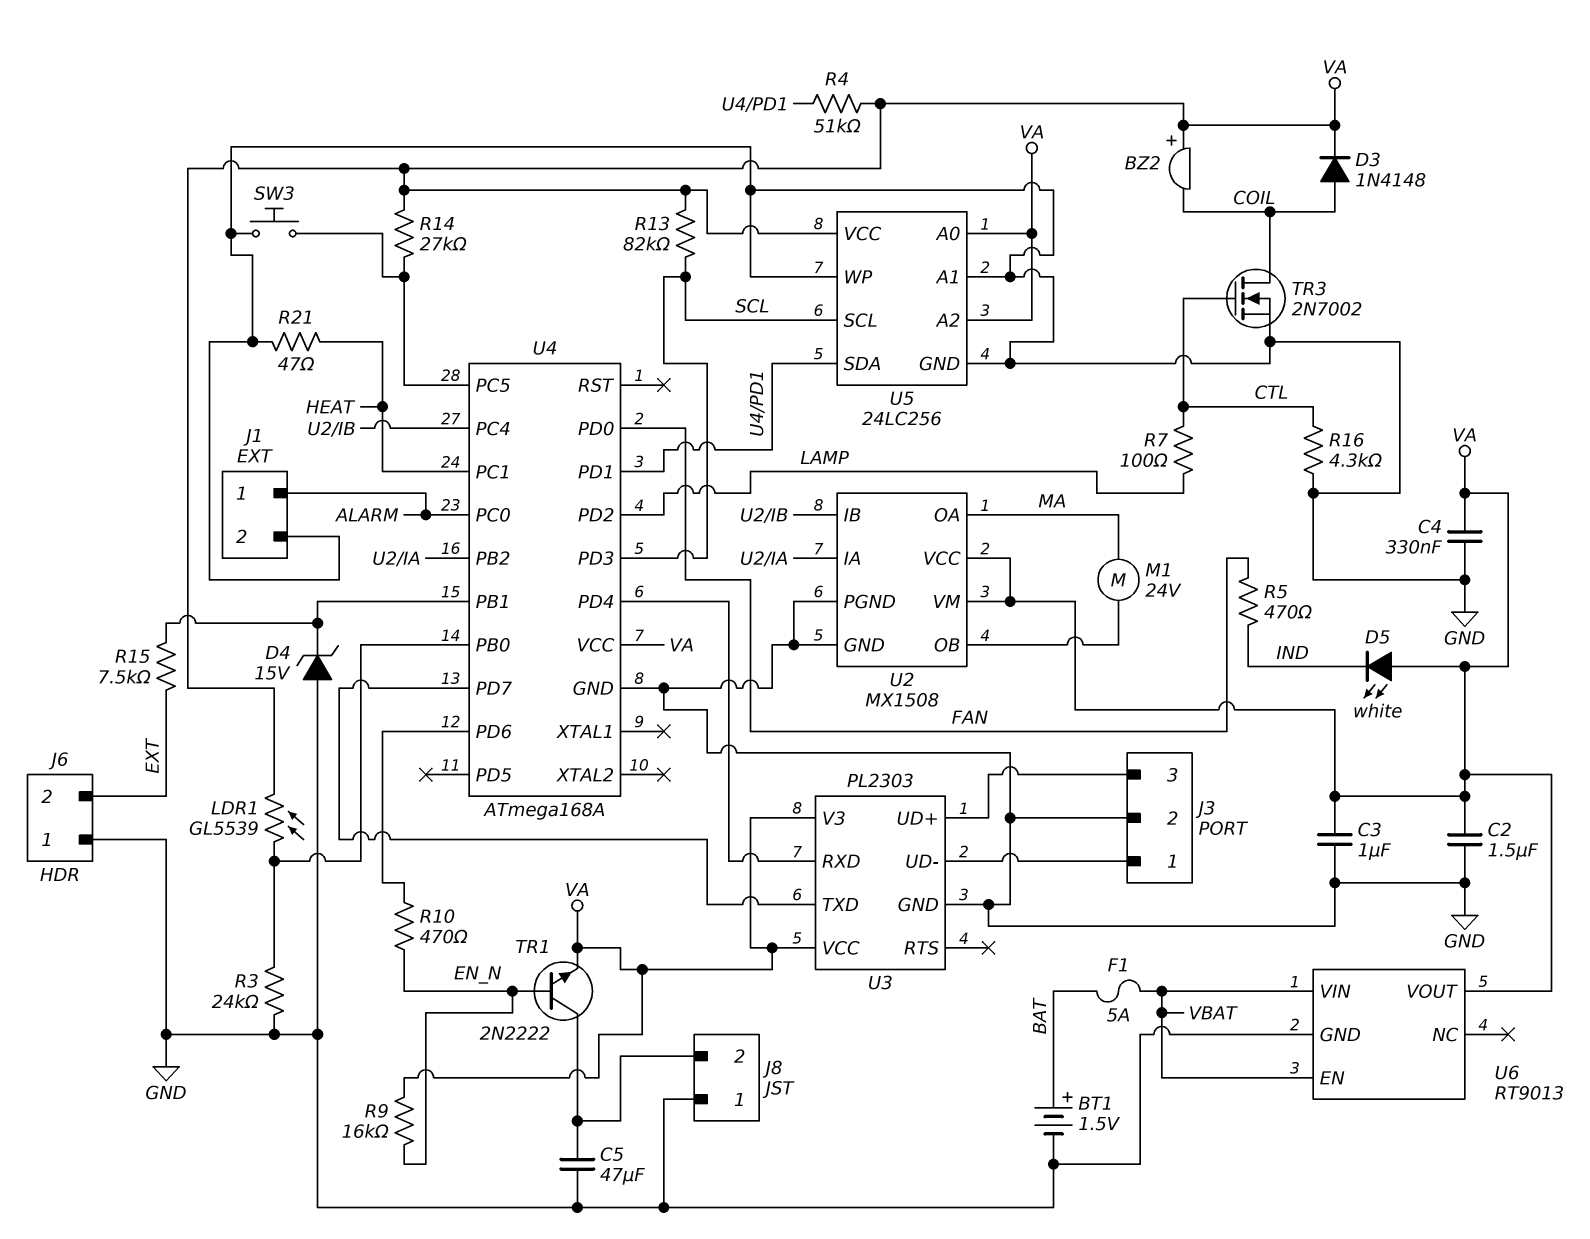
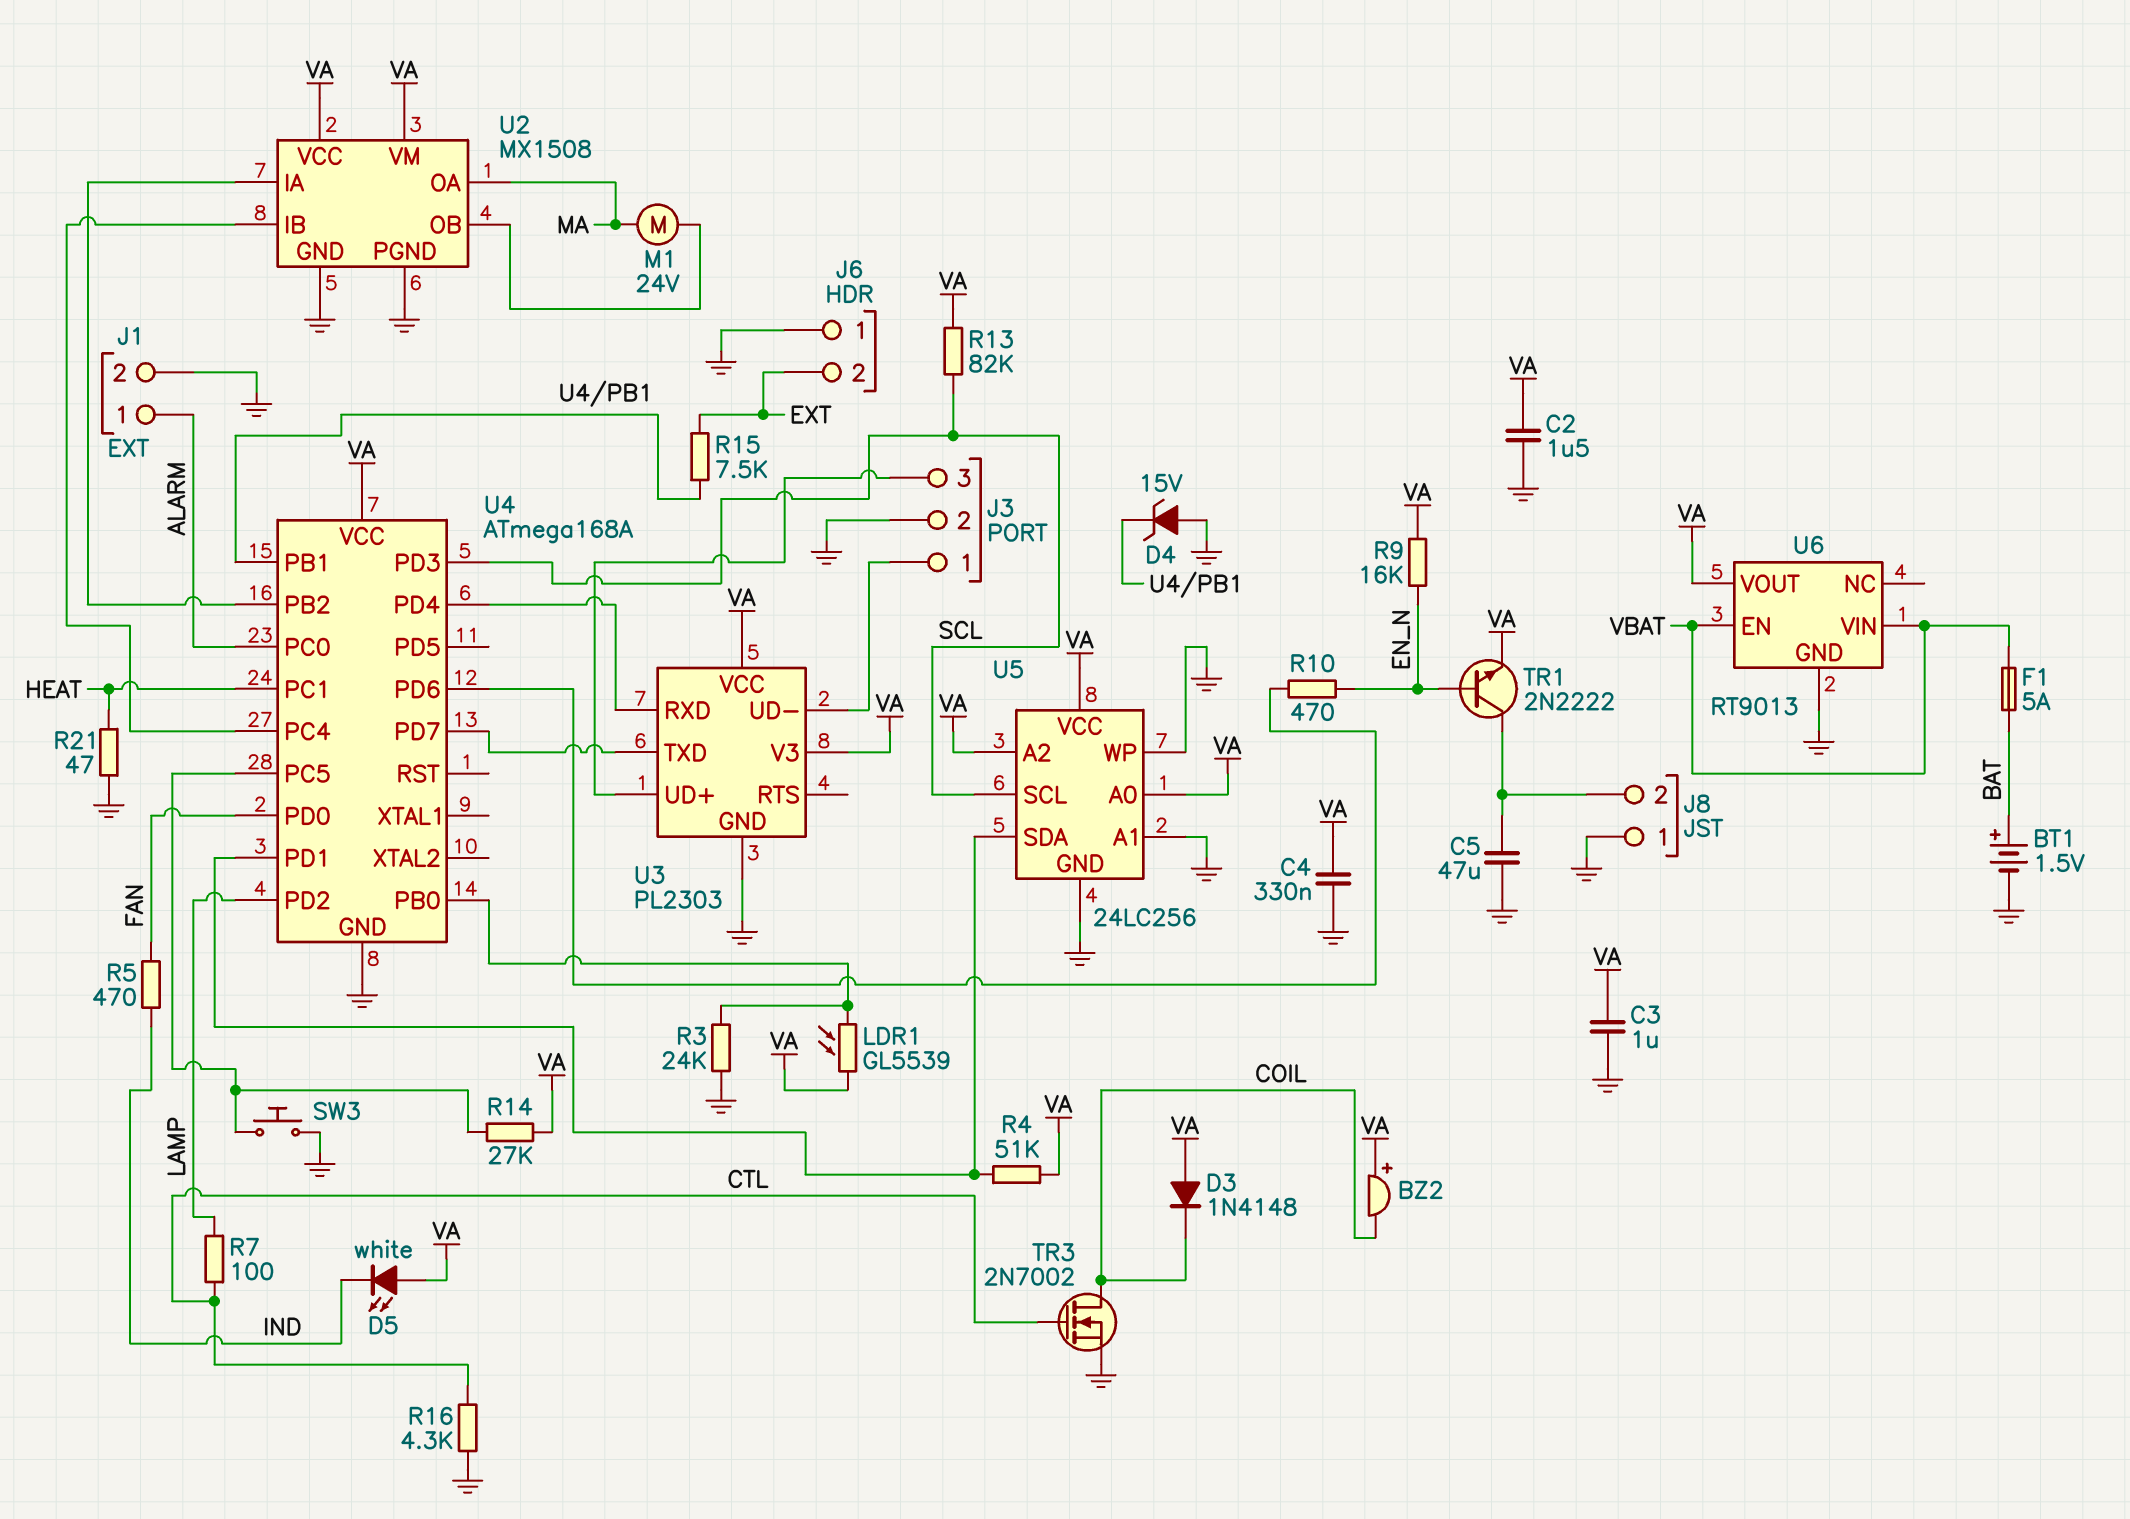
D3: diode 1N4148 (A COIL, K VA) -> diode 1N4148 (A VA, K COIL)

